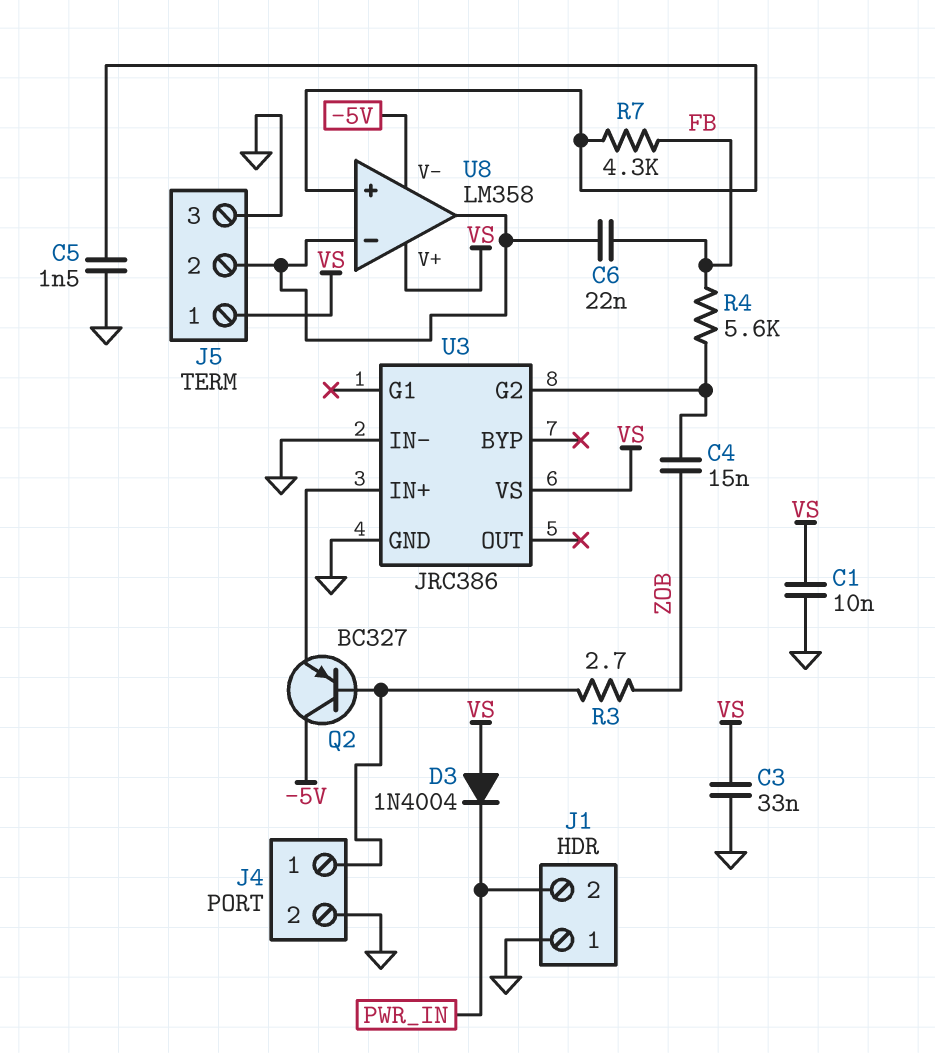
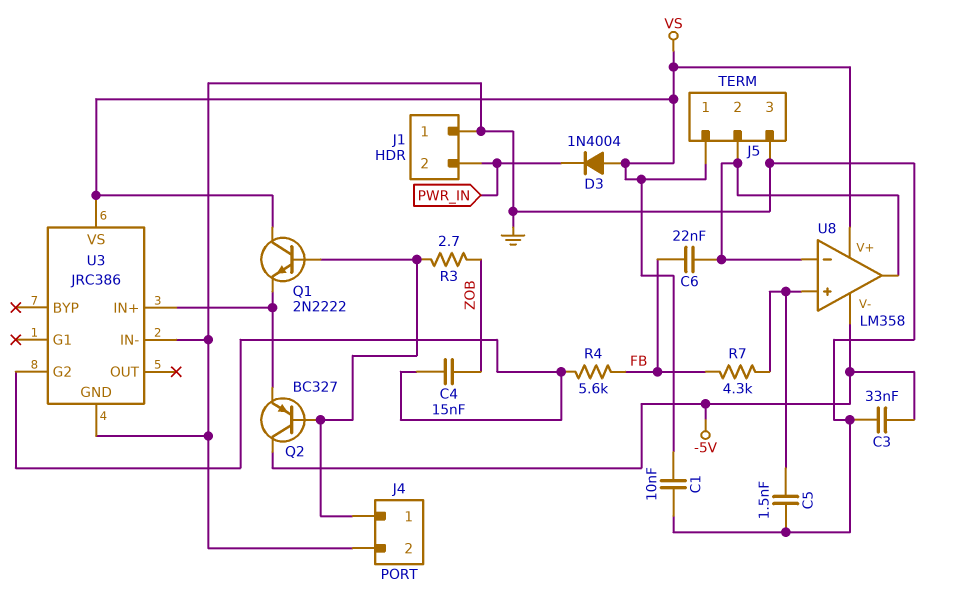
C3: 33nF (GND, VS) -> 33nF (-5V, GND)
Q1: none -> NPN 2N2222 (B J4/1, C VS, E U3/IN+)

